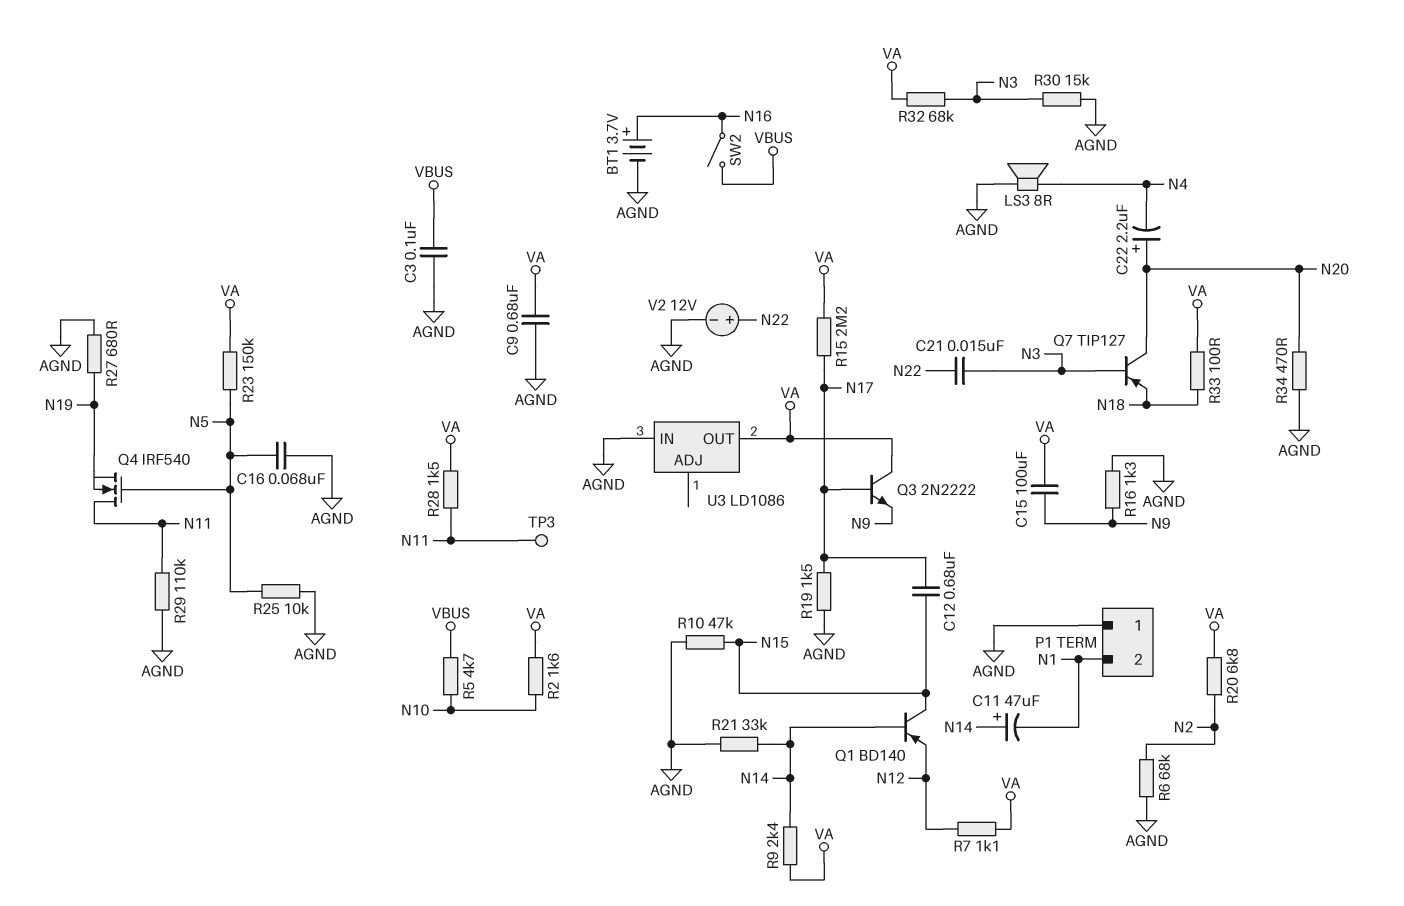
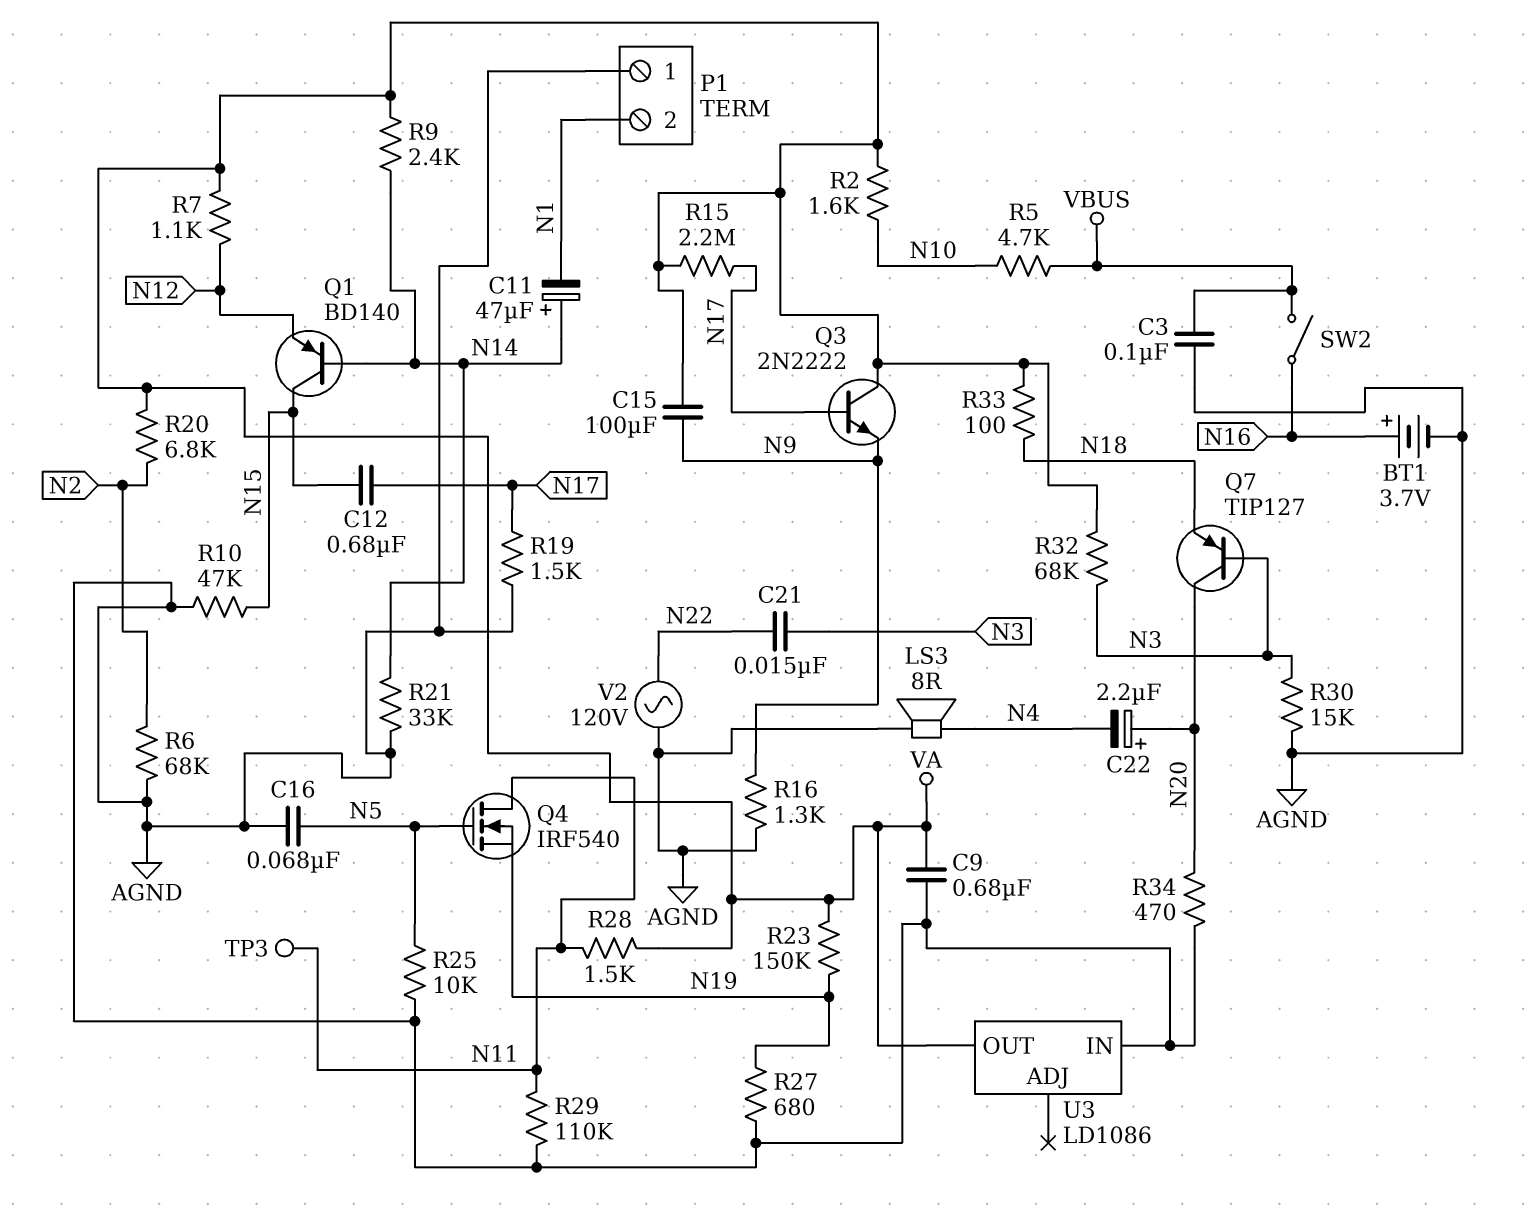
R23: 150k (N5, VA) -> 150k (N19, VA)
V2: 12V (plus N22, minus AGND) -> AC 120V (AGND, N22)

